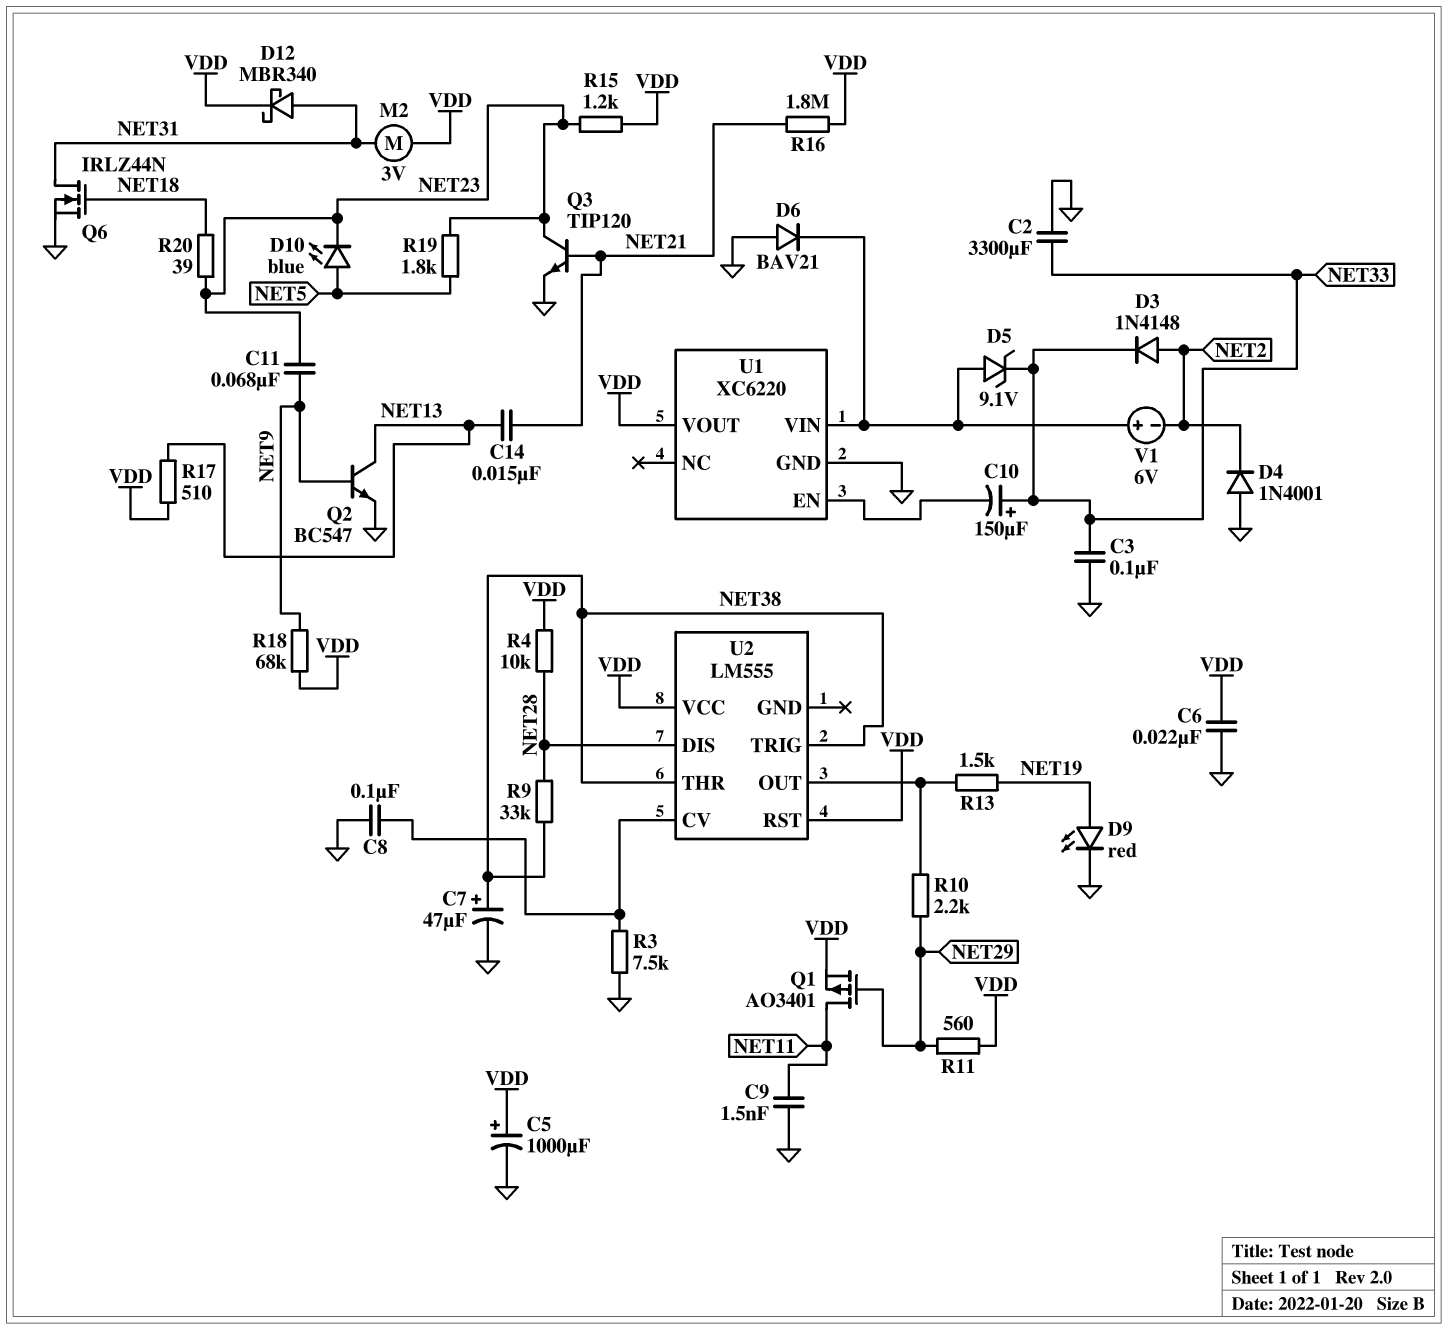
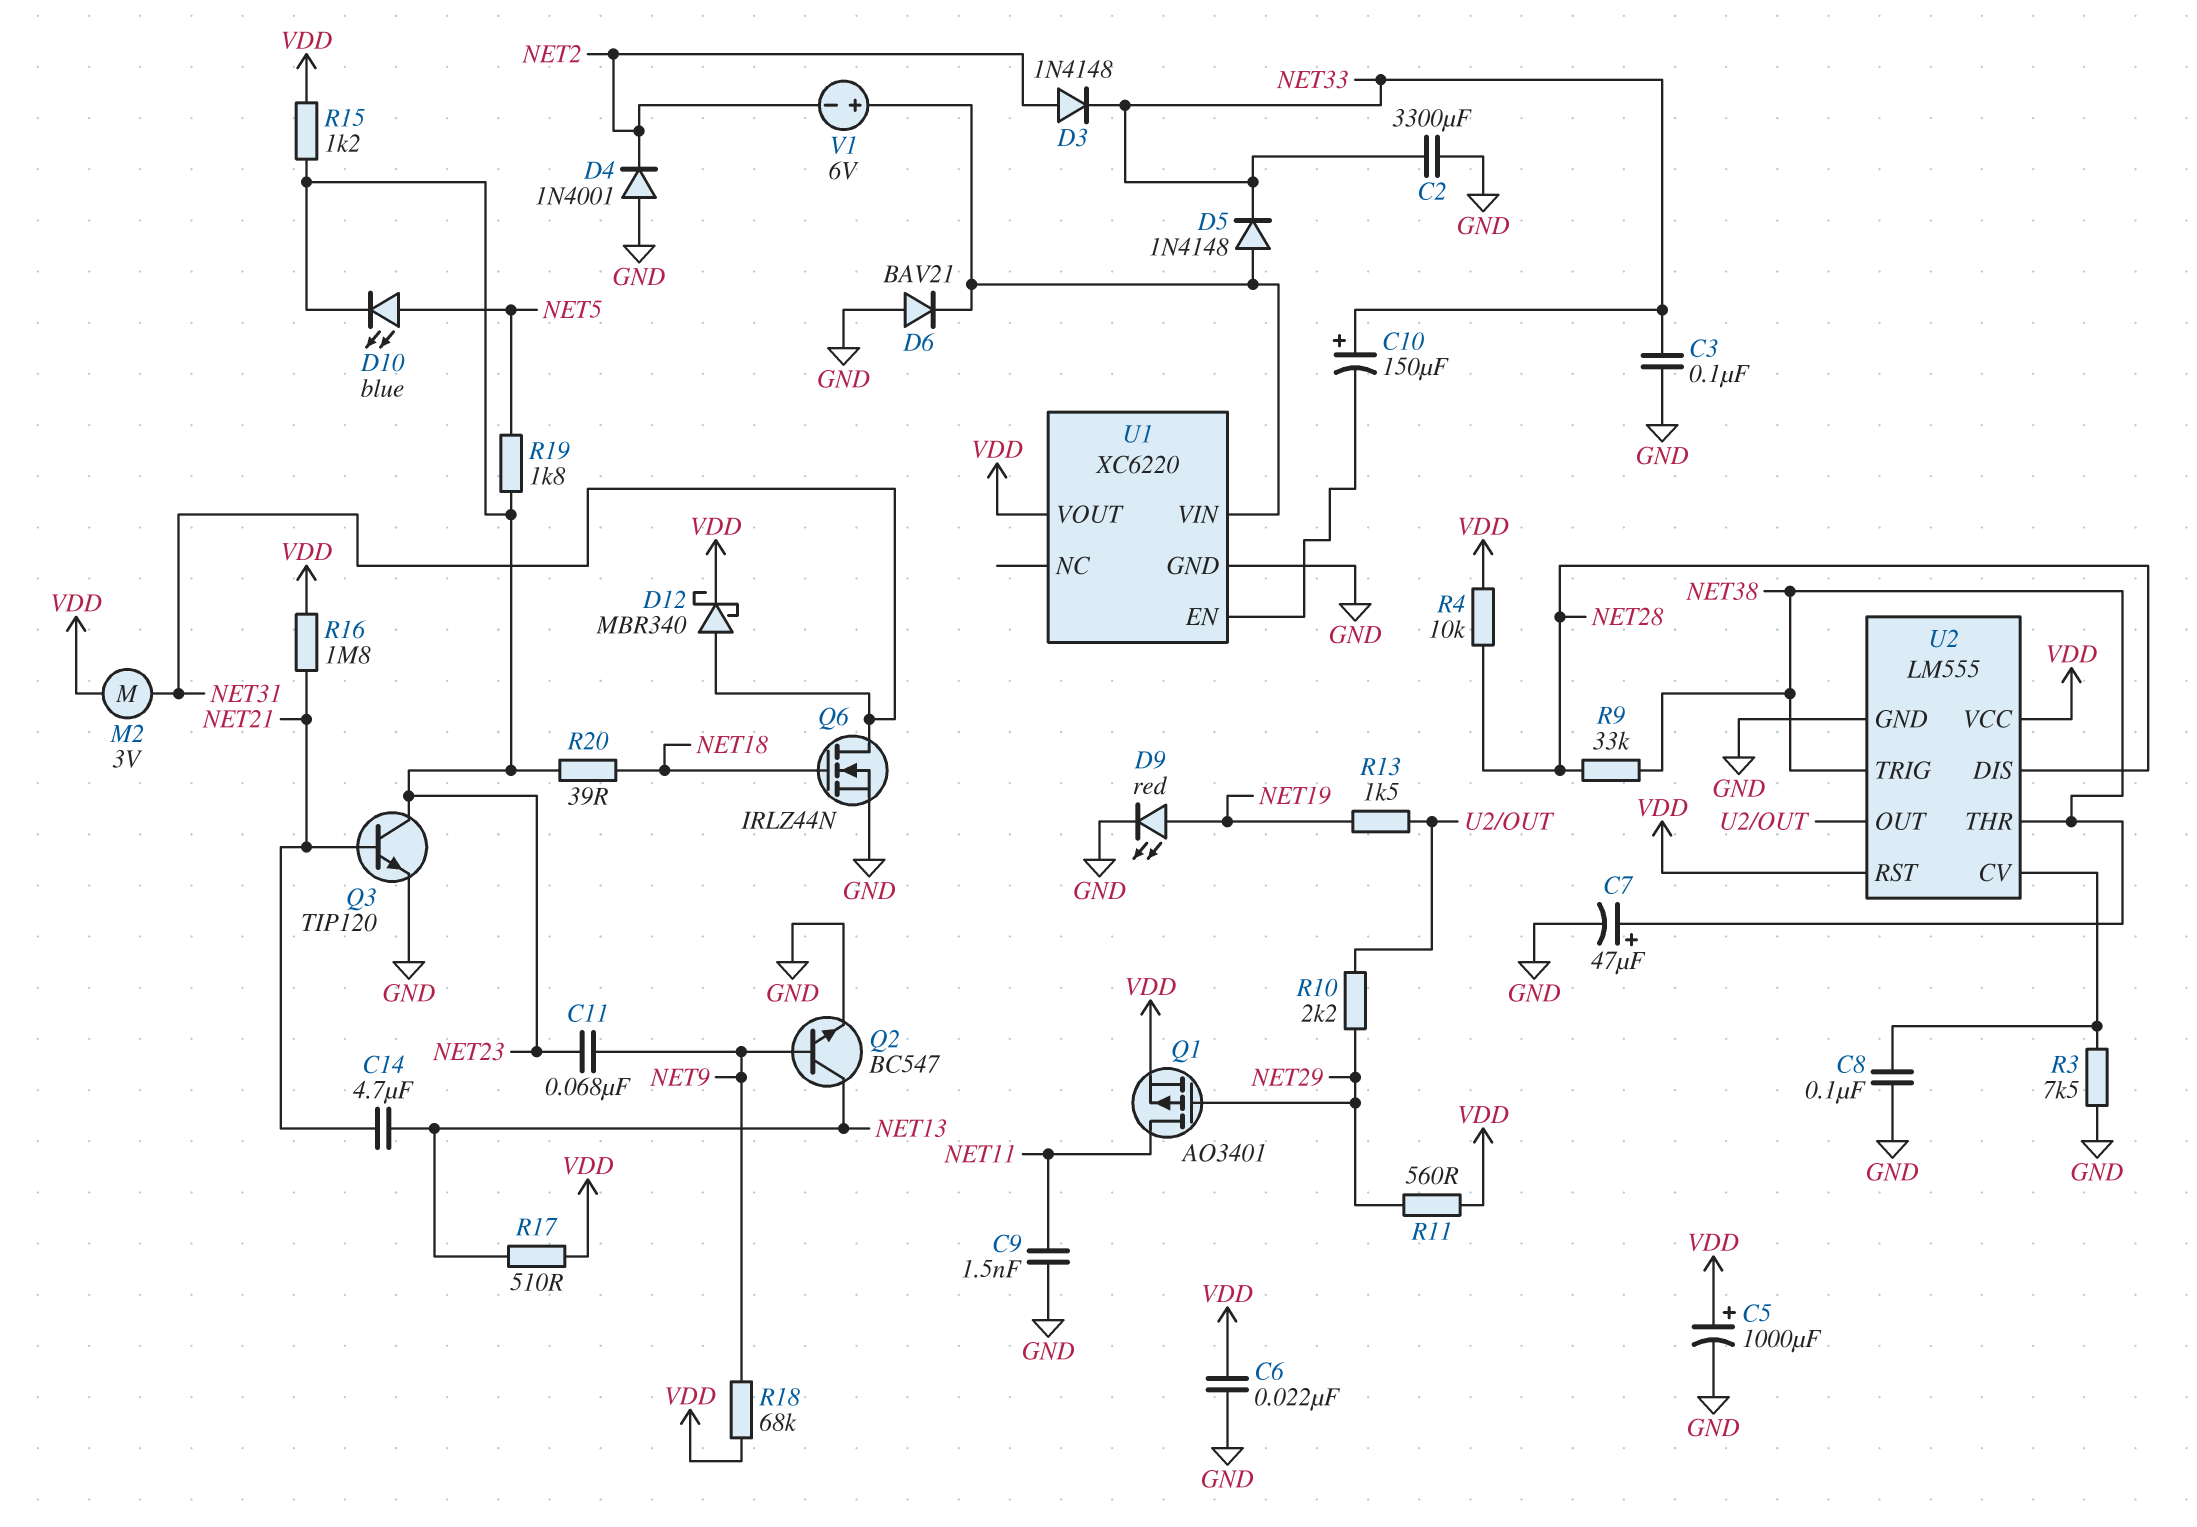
C14: 15nF (NET13, NET21) -> 4.7uF (NET13, NET21)
D5: zener 9.1V (A U1/VIN, K NET33) -> diode 1N4148 (A U1/VIN, K NET33)
U2 pin GND: none -> GND

